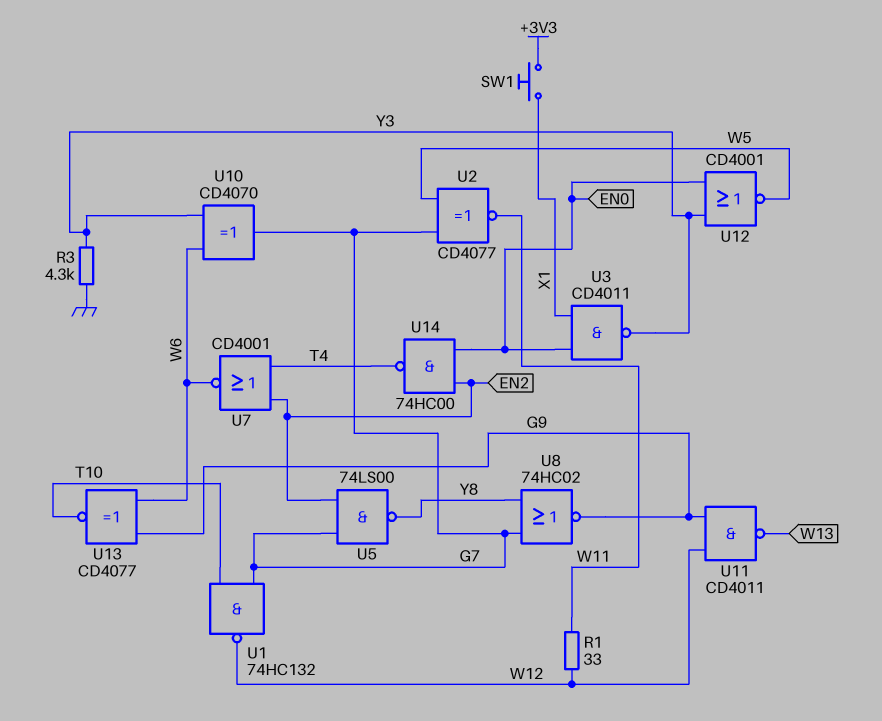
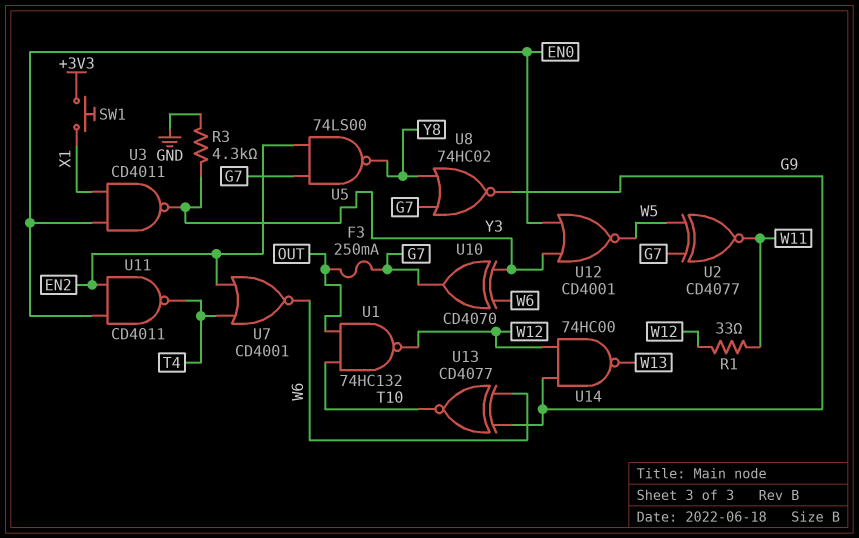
F3: none -> 250mA (G7, OUT)
U1: NAND 74HC132 (in G7, in T10, out W12) -> NAND 74HC132 (in OUT, in T10, out W12)
U11: NAND CD4011 (in G9, in W12, out W13) -> NAND CD4011 (in EN0, in EN2, out T4)
U14: NAND 74HC00 (in EN0, in EN2, out T4) -> NAND 74HC00 (in G9, in W12, out W13)

